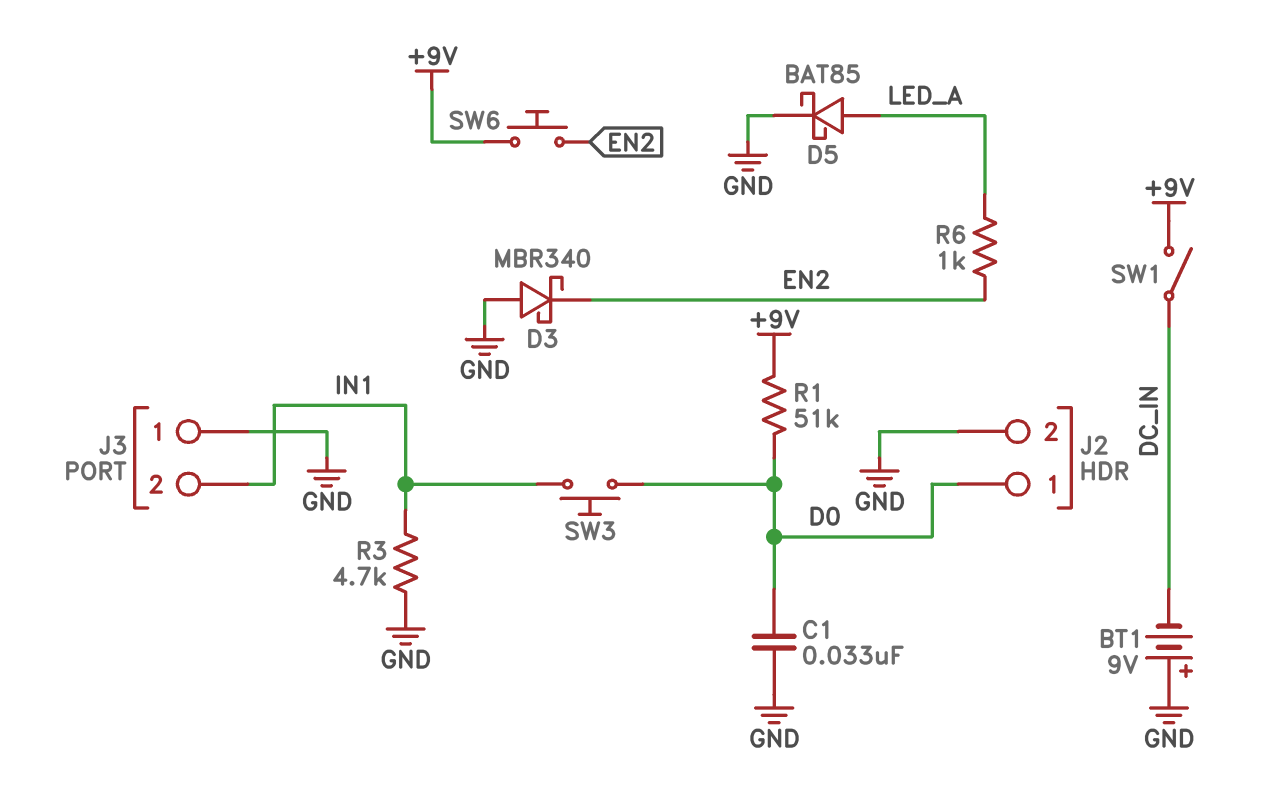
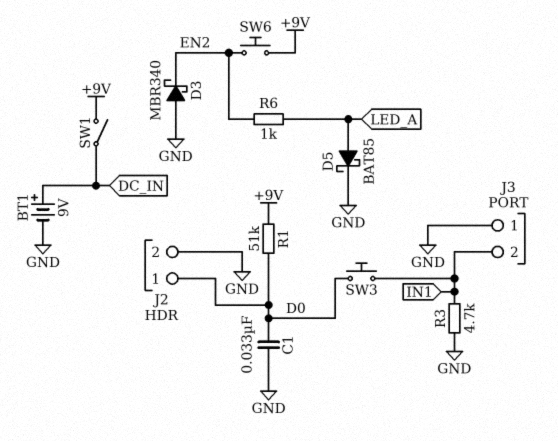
BT1: 9V (plus GND, minus DC_IN) -> 9V (plus DC_IN, minus GND)

